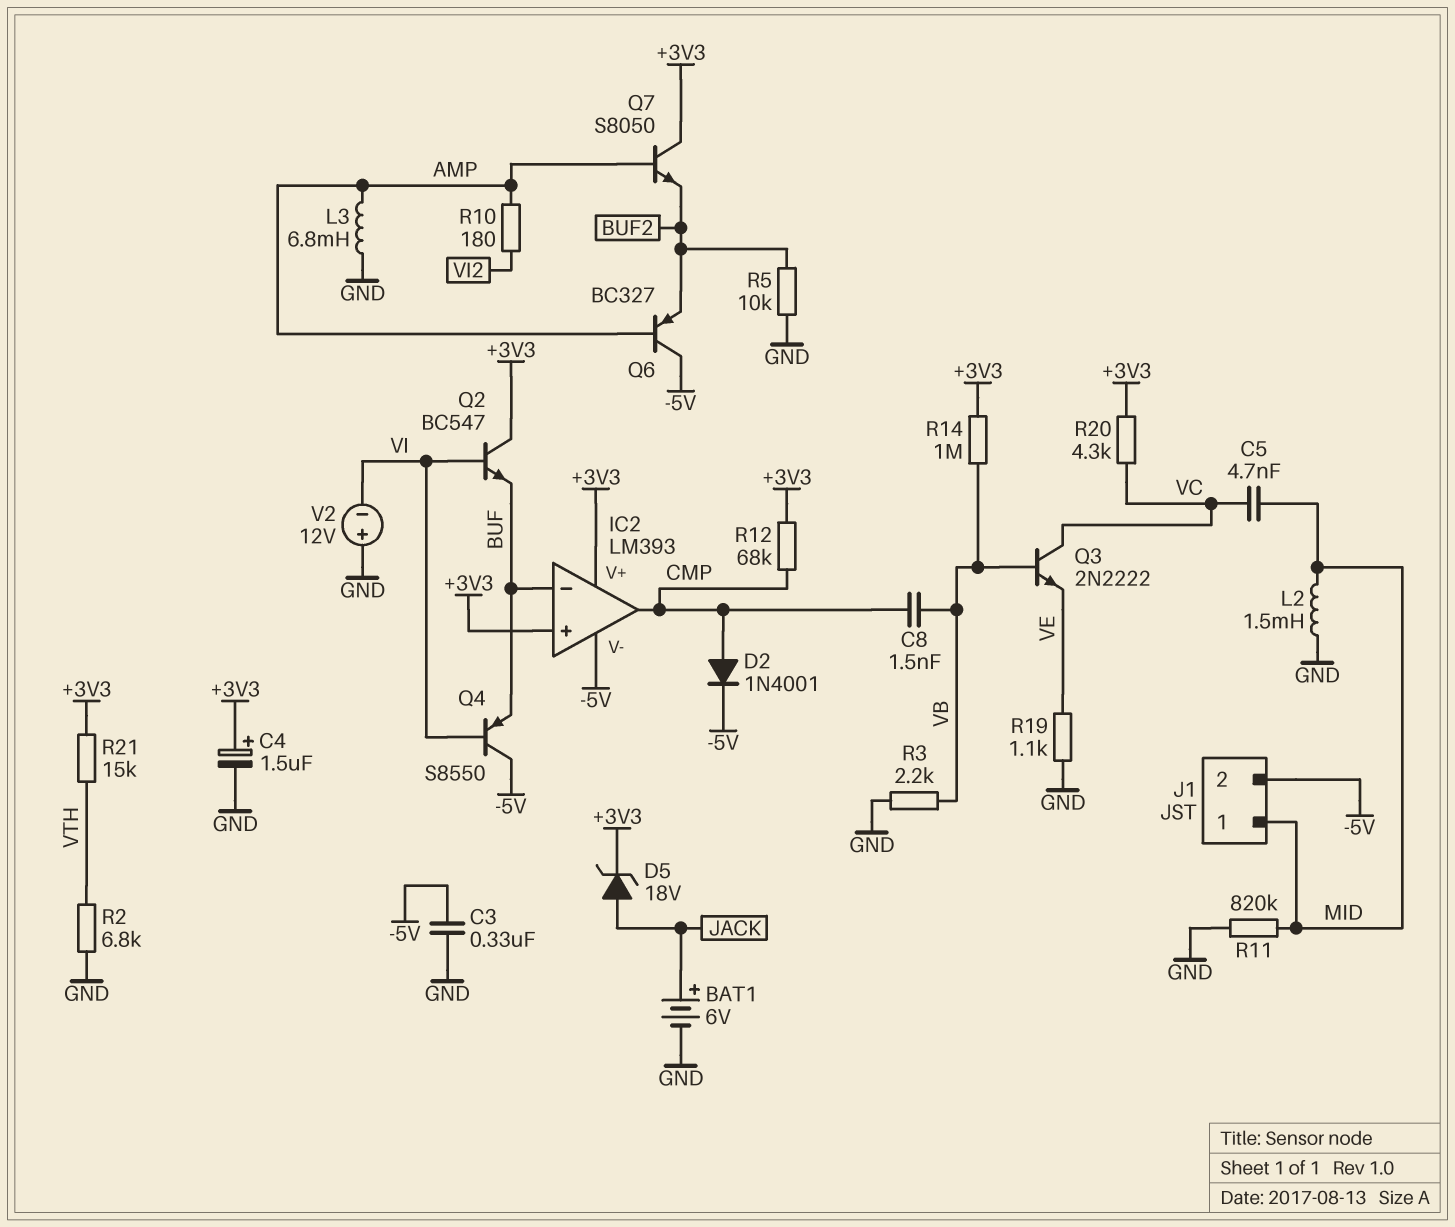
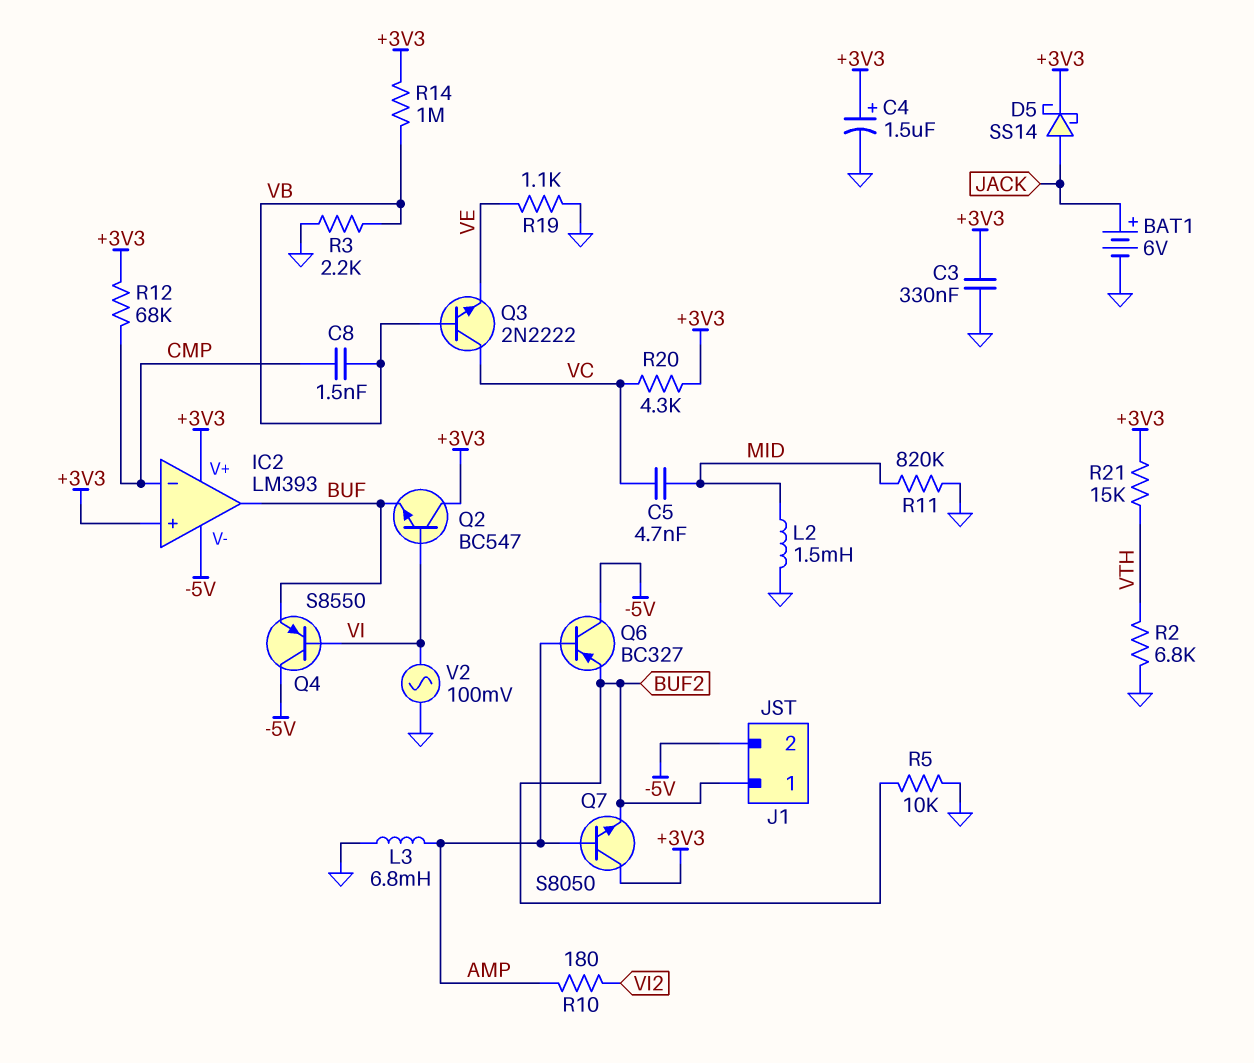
C3: 330nF (-5V, GND) -> 330nF (+3V3, GND)
D2: diode 1N4001 (A CMP, K -5V) -> none
D5: zener 18V (A JACK, K +3V3) -> schottky SS14 (A JACK, K +3V3)
IC2 pin in-: BUF -> CMP
IC2 pin out: CMP -> BUF
J1 pin 1: MID -> BUF2
V2: 12V (plus GND, minus VI) -> AC 100mV (GND, VI)

